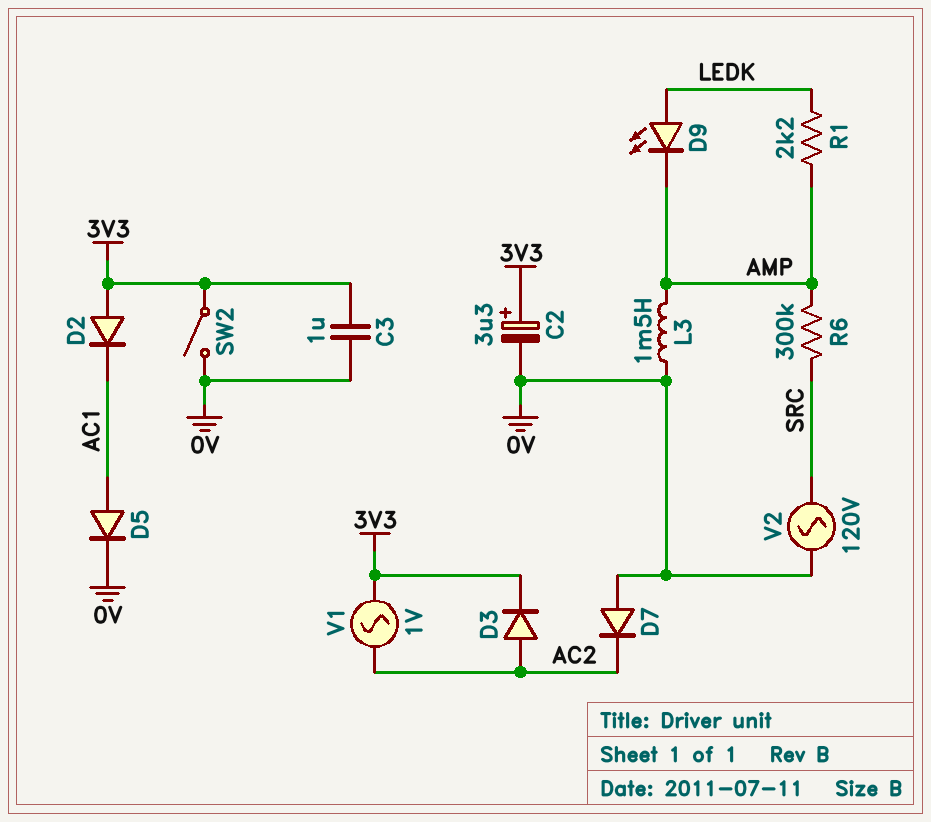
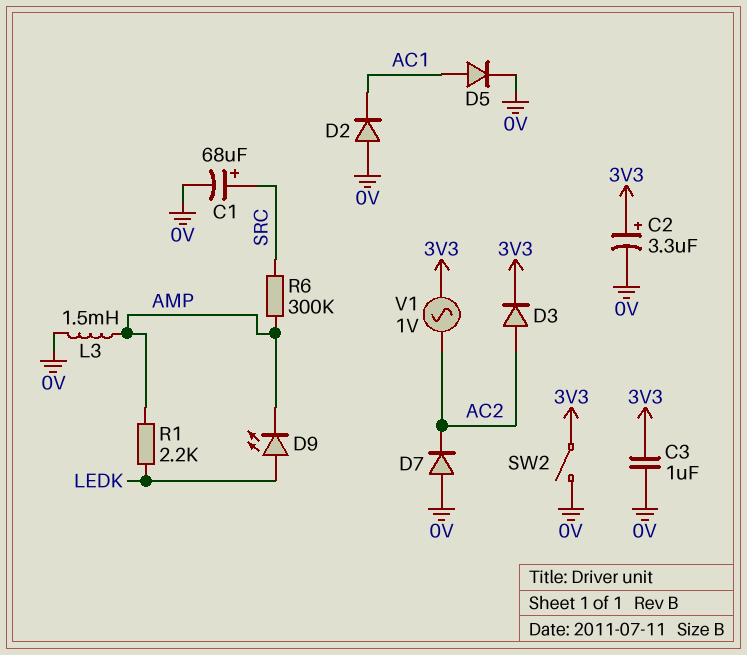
C1: none -> 68uF (plus SRC, minus 0V)
D2: diode (A 3V3, K AC1) -> diode (A 0V, K AC1)
V2: AC 120V (0V, SRC) -> none

